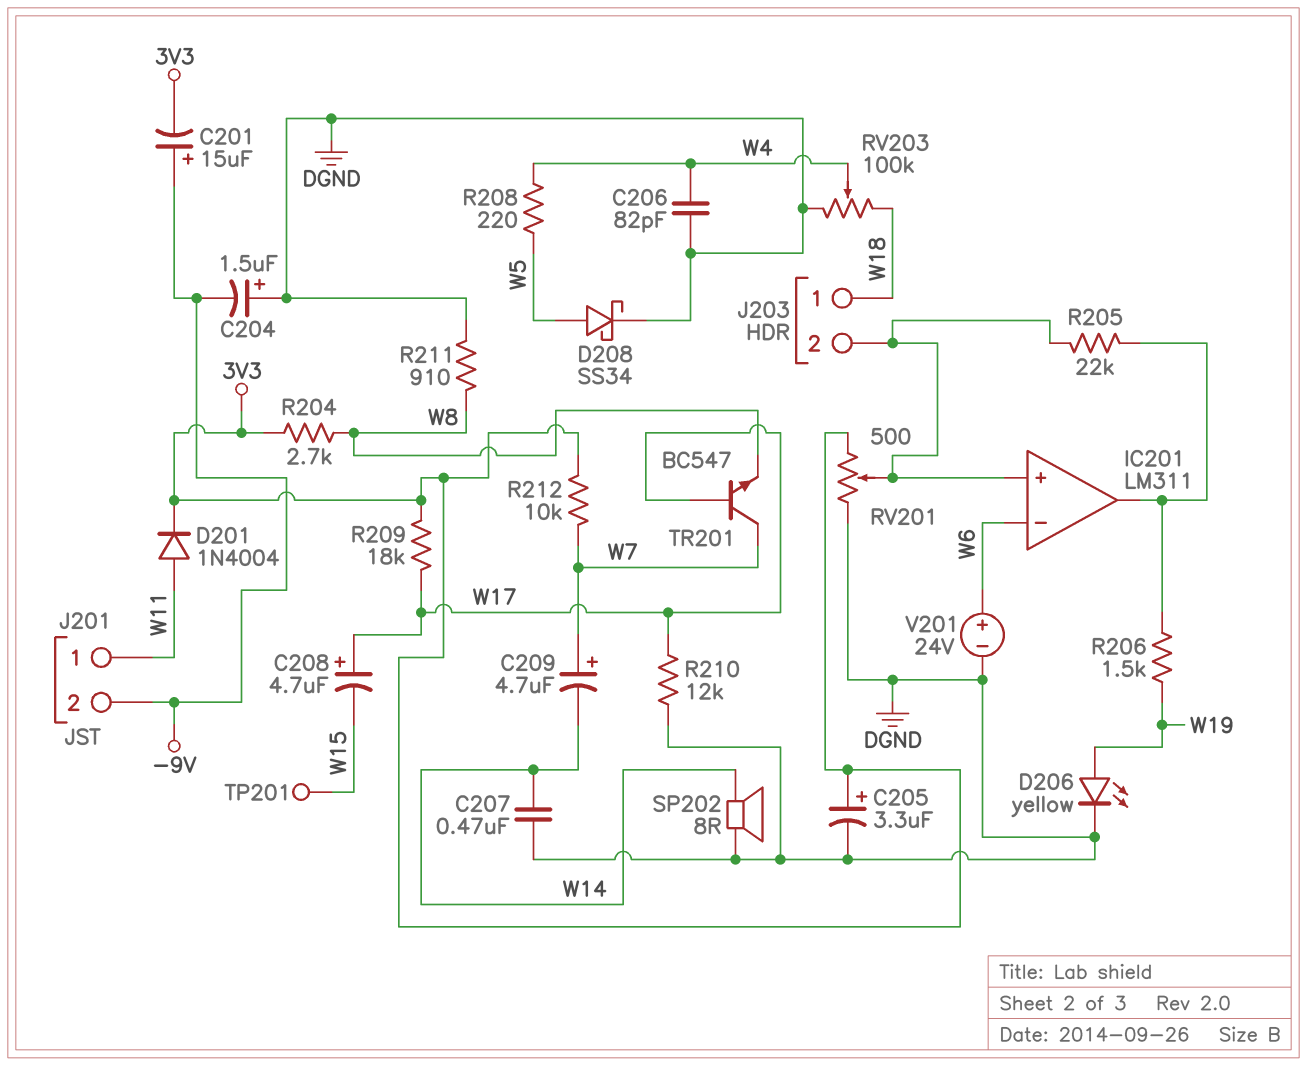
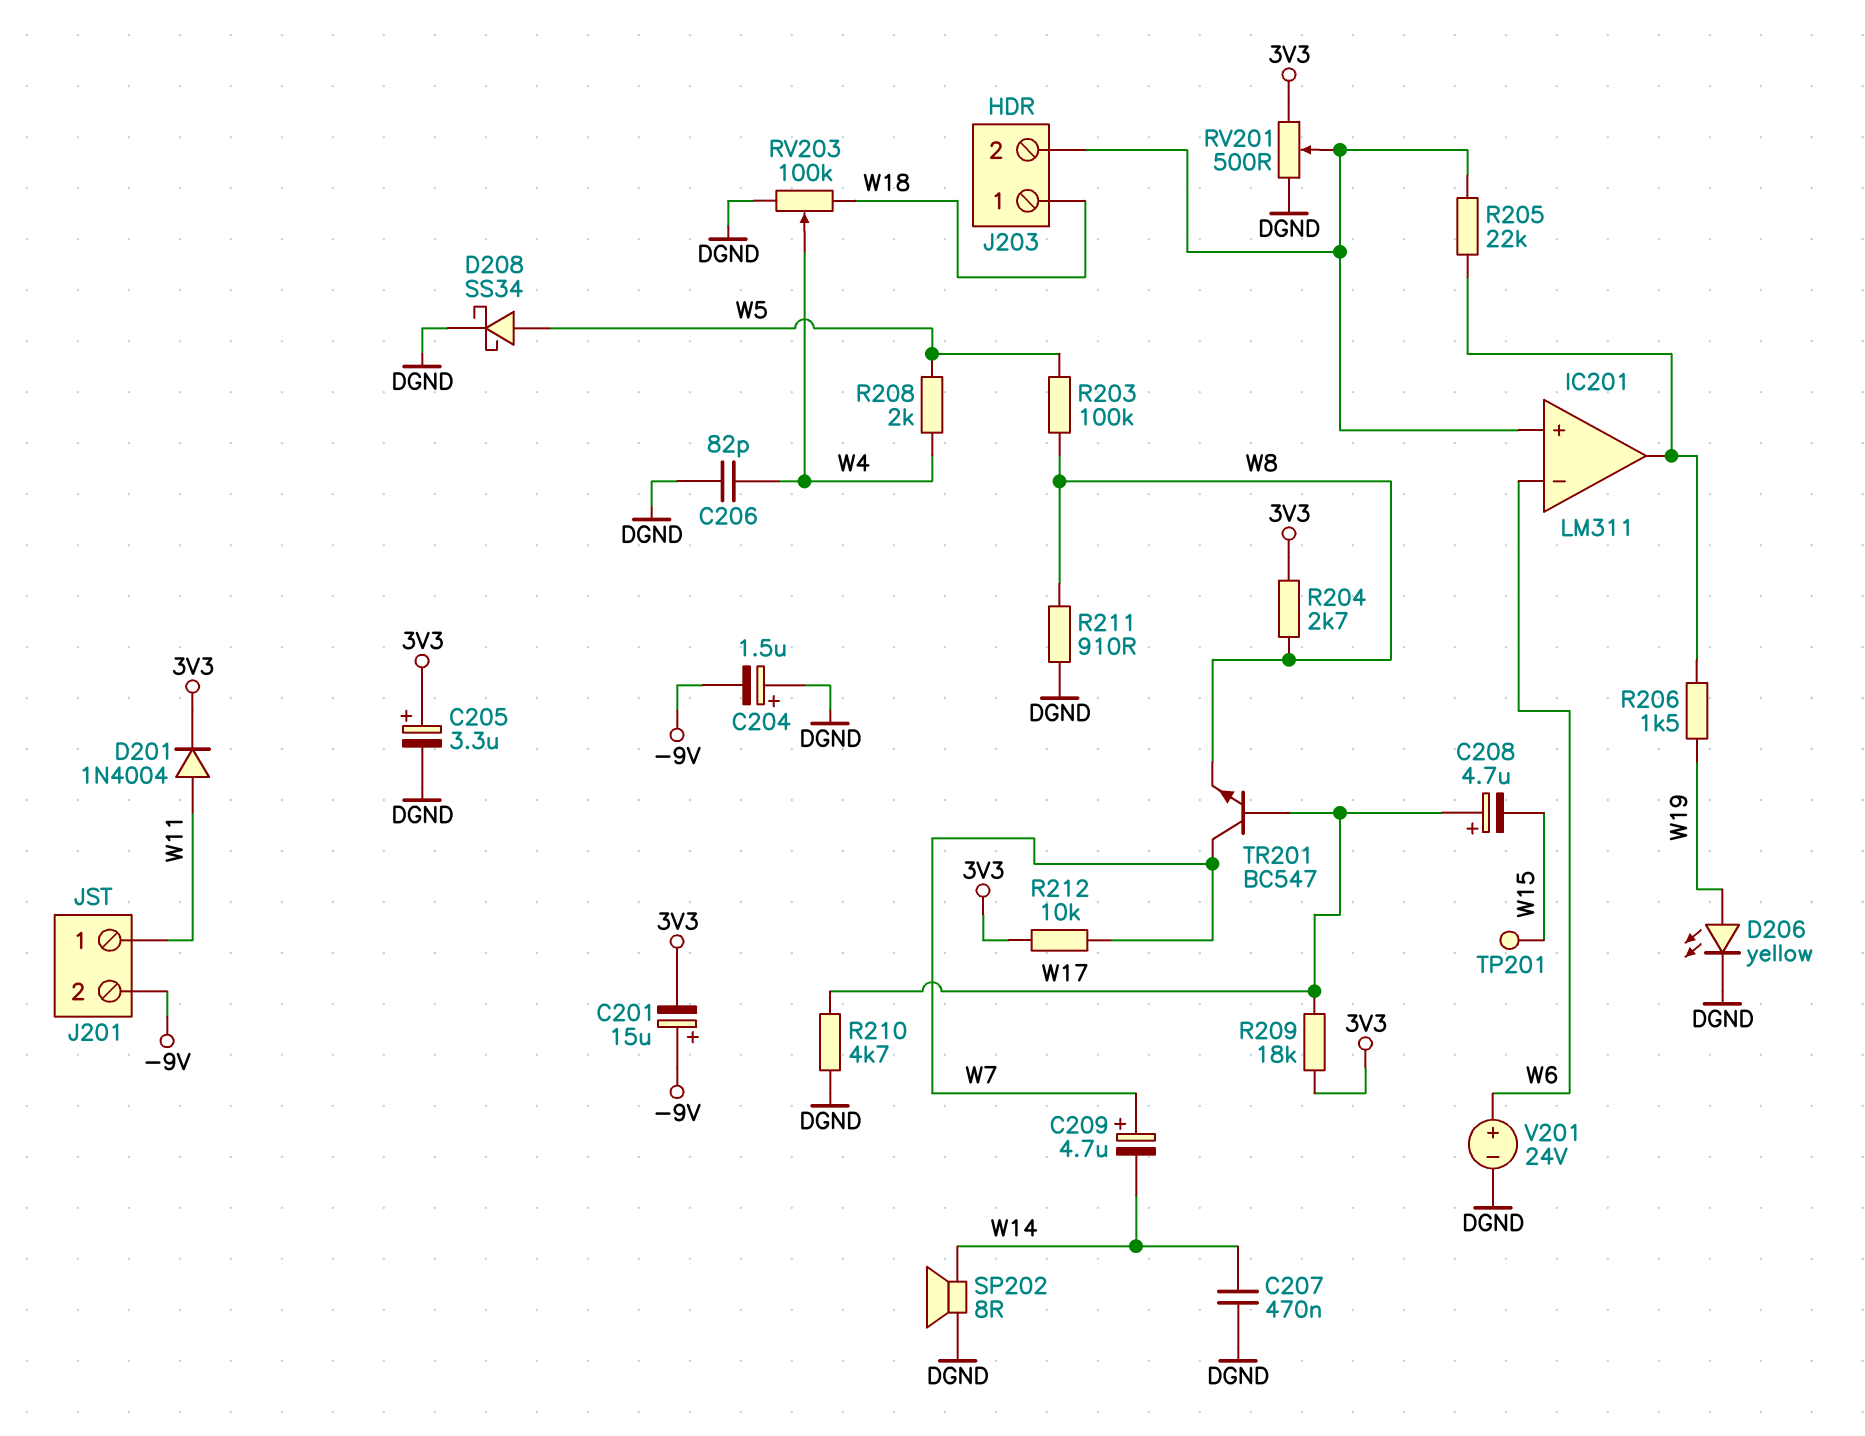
R203: none -> 100k (W5, W8)
R208: 220 (W4, W5) -> 2k (W4, W5)
R210: 12k (DGND, W17) -> 4.7k (DGND, W17)

